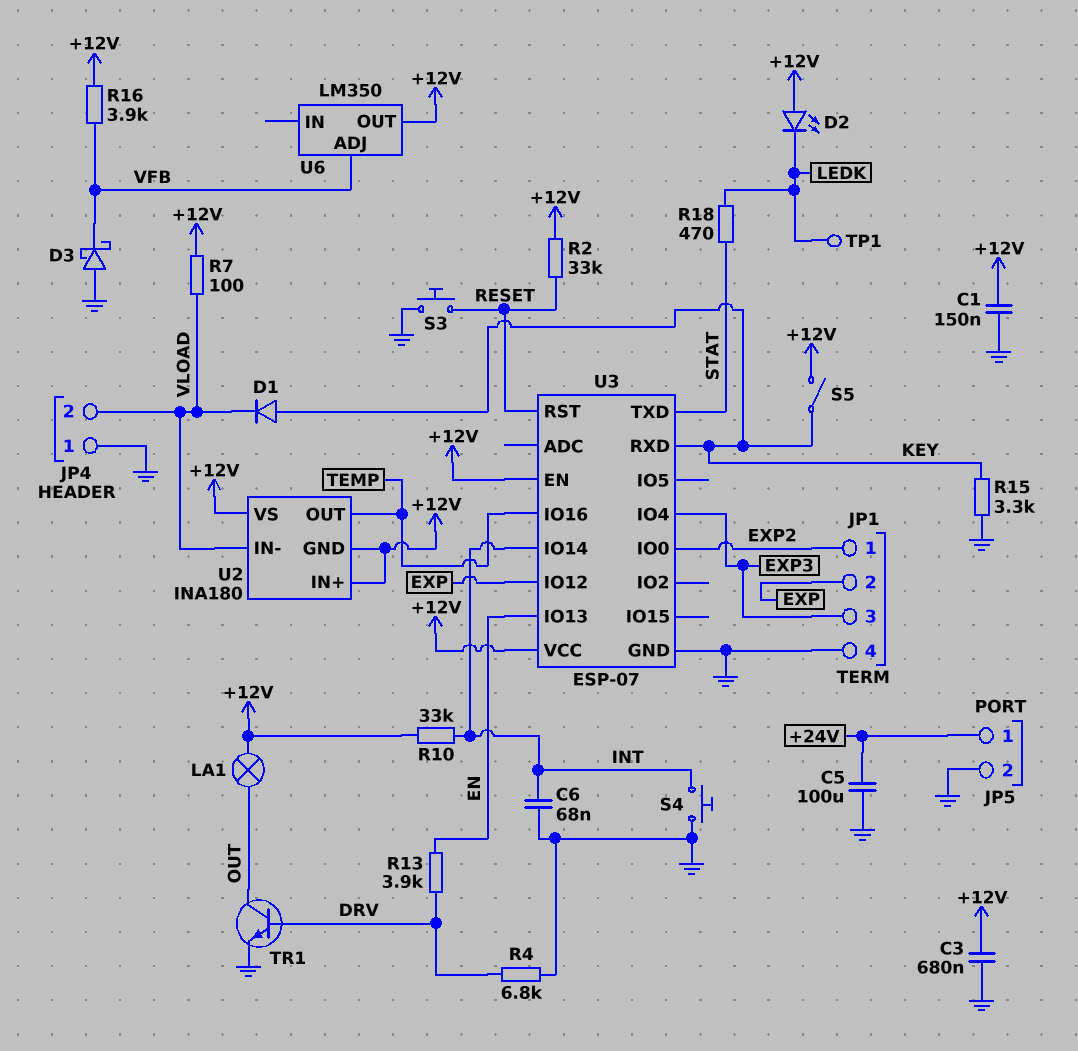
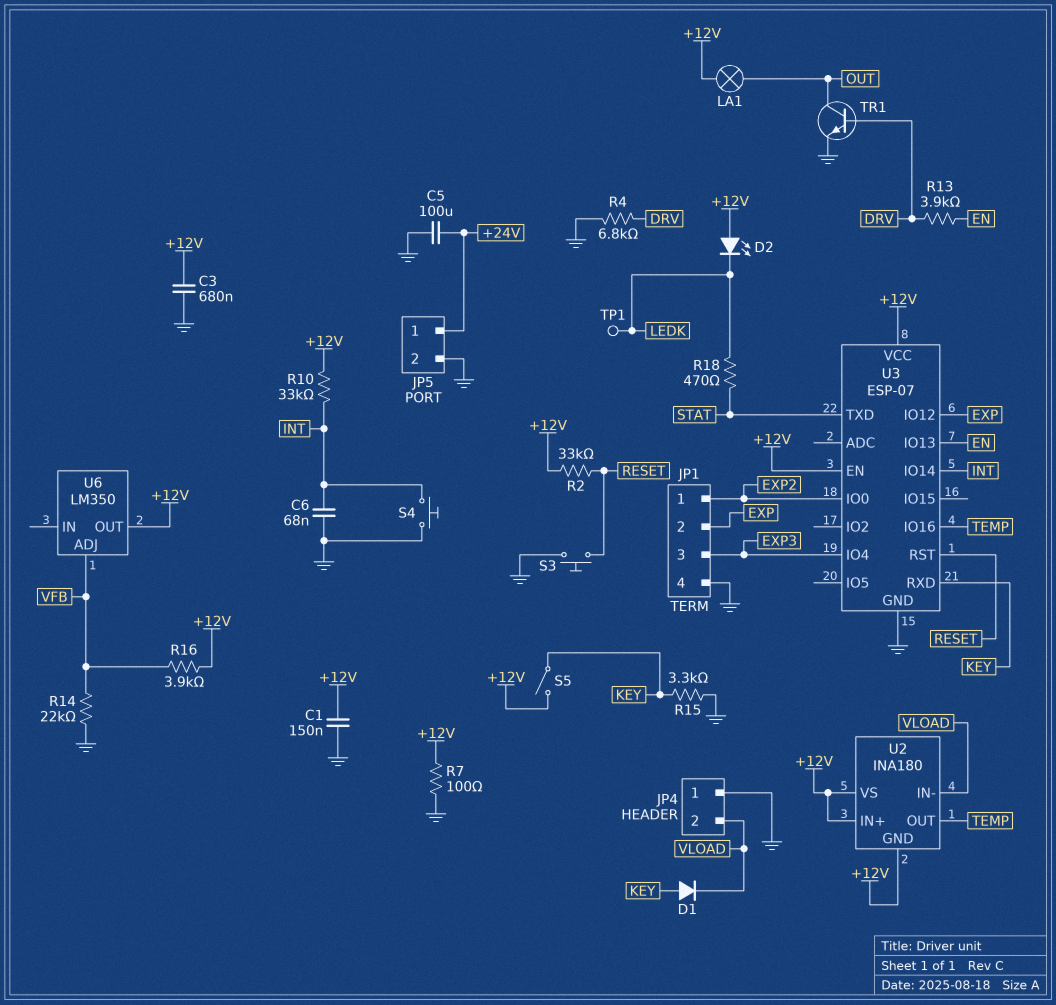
D3: schottky (A GND, K VFB) -> none
R7: 100 (+12V, VLOAD) -> 100 (+12V, GND)
R14: none -> 22k (GND, VFB)

